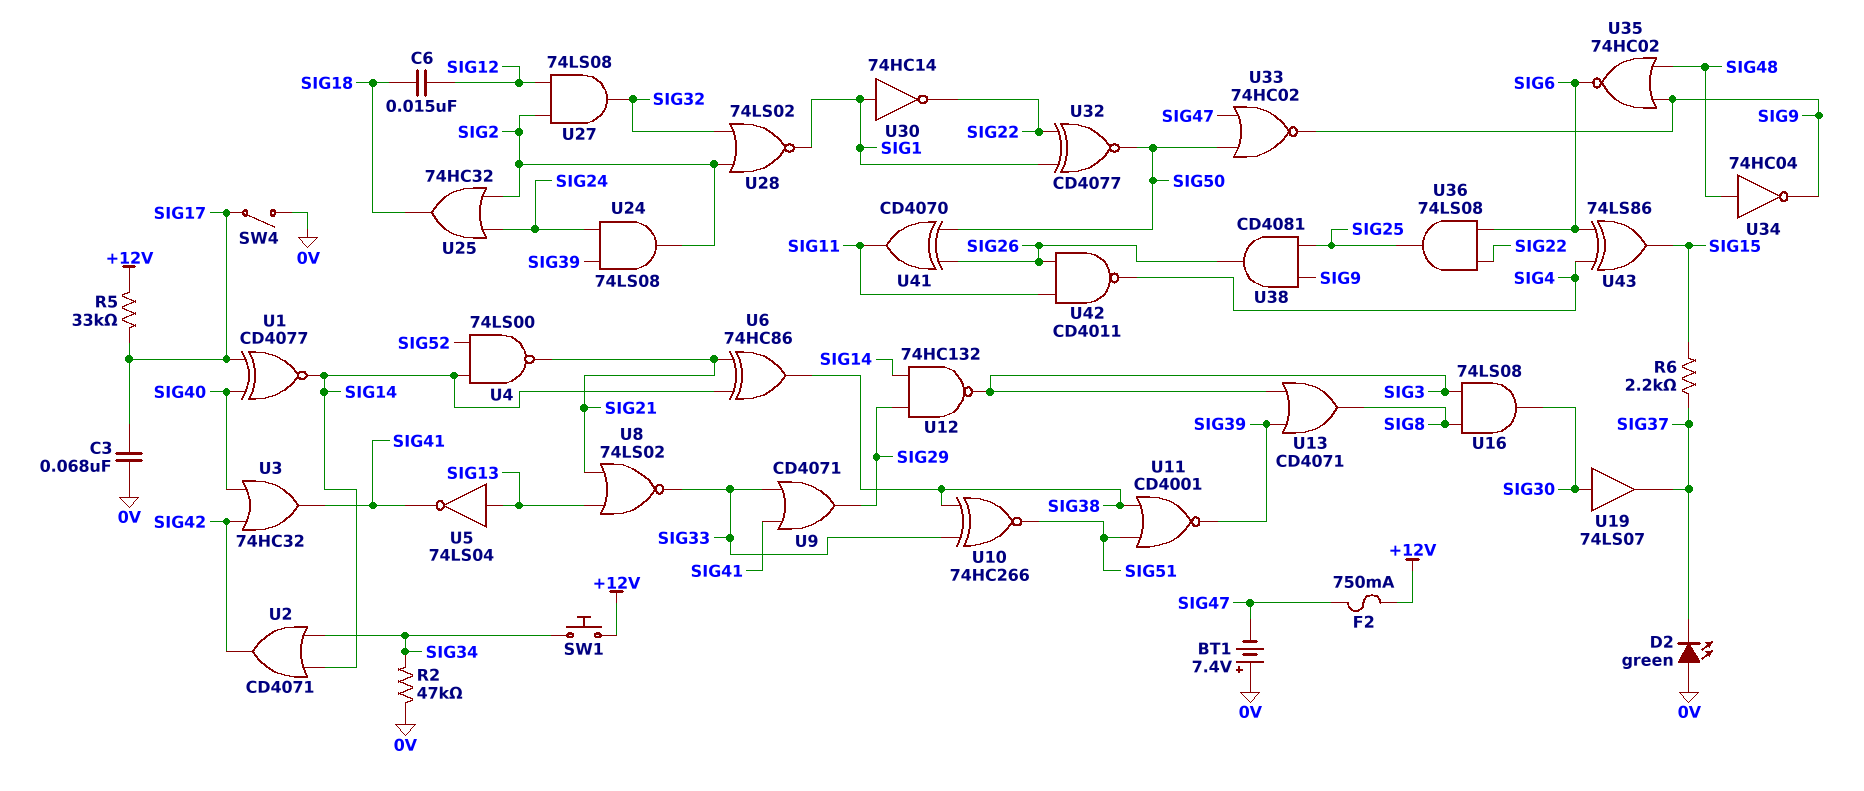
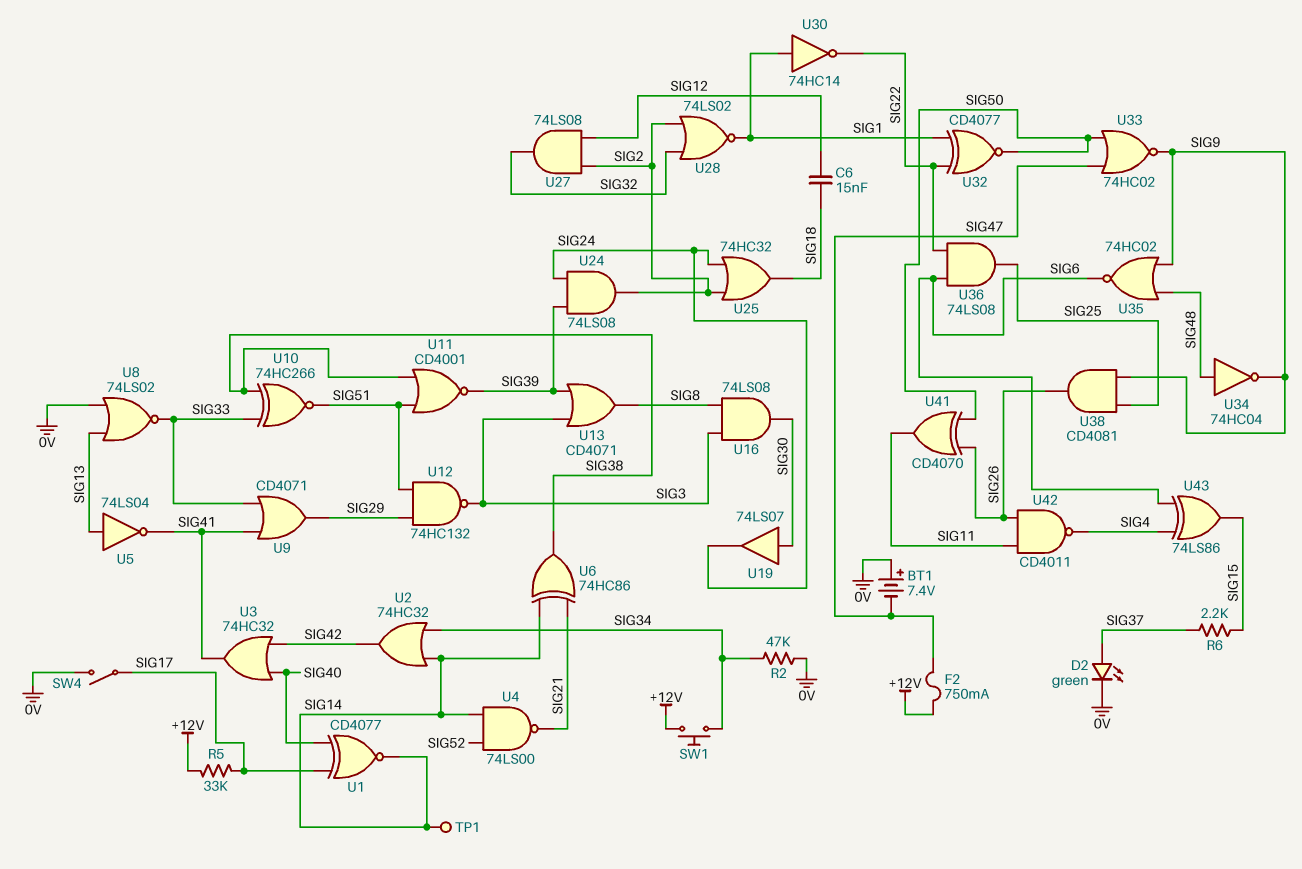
C3: 68nF (0V, SIG17) -> none
D2: LED green (A 0V, K SIG37) -> LED green (A SIG37, K 0V)
TP1: none -> test point (SIG14)
U2: OR CD4071 (in SIG14, in SIG34, out SIG42) -> OR 74HC32 (in SIG14, in SIG34, out SIG42)
U8: NOR 74LS02 (in SIG13, in SIG21, out SIG33) -> NOR 74LS02 (in 0V, in SIG13, out SIG33)
U12: NAND 74HC132 (in SIG14, in SIG29, out SIG3) -> NAND 74HC132 (in SIG29, in SIG51, out SIG3)
U19: buffer 74LS07 (in SIG30, out SIG37) -> buffer 74LS07 (in SIG30, out SIG24)

